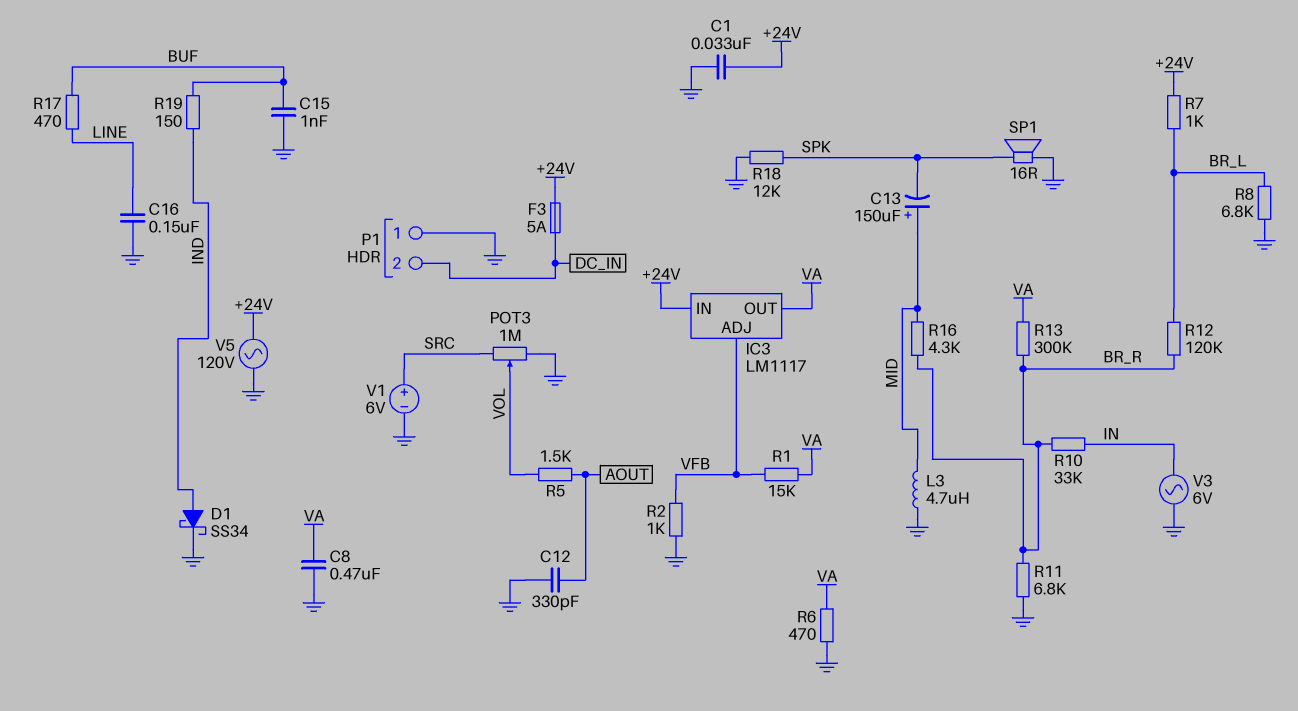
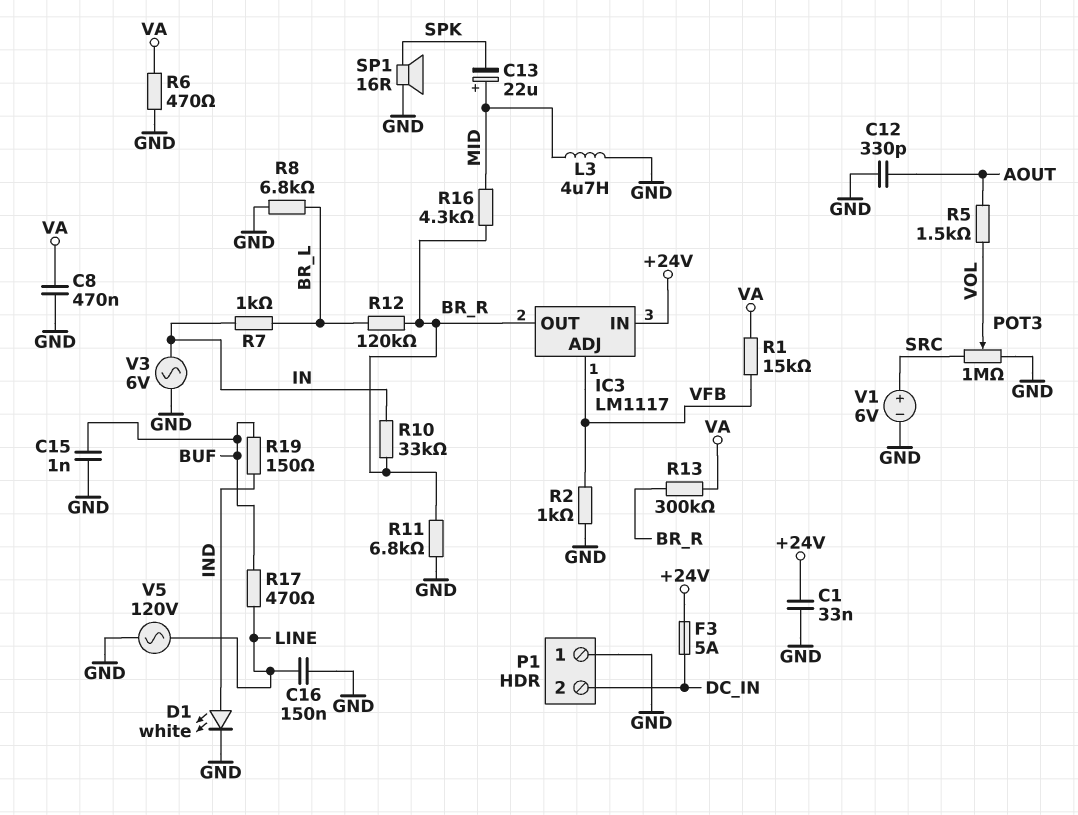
C13: 150uF (plus MID, minus SPK) -> 22uF (plus MID, minus SPK)
D1: schottky SS34 (A IND, K GND) -> LED white (A IND, K GND)
IC3 pin OUT: VA -> BR_R
R7: 1k (+24V, BR_L) -> 1k (BR_L, IN)
R18: 12k (GND, SPK) -> none
V5: AC 120V (+24V, GND) -> AC 120V (GND, LINE)

